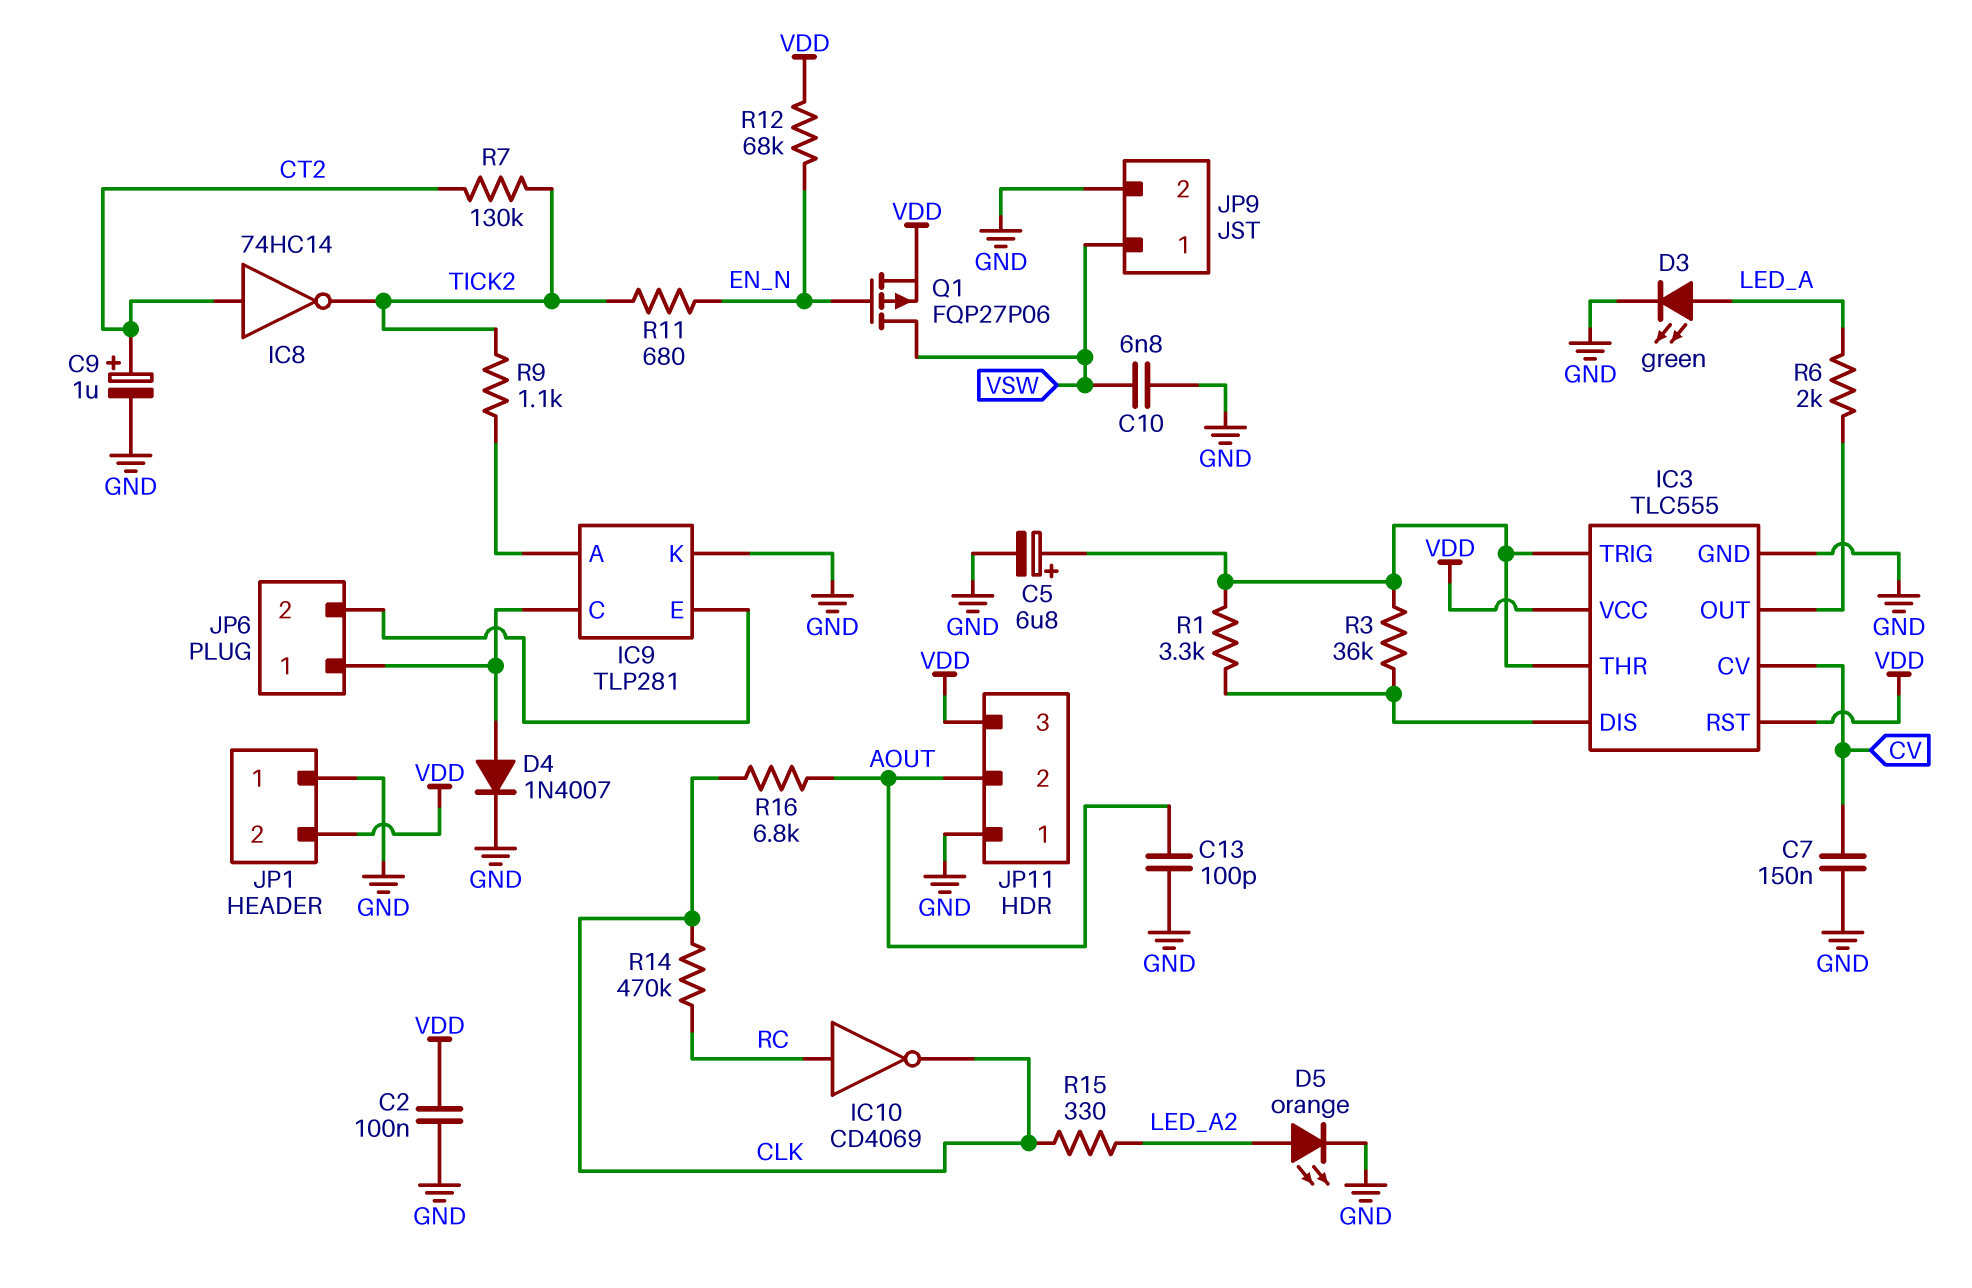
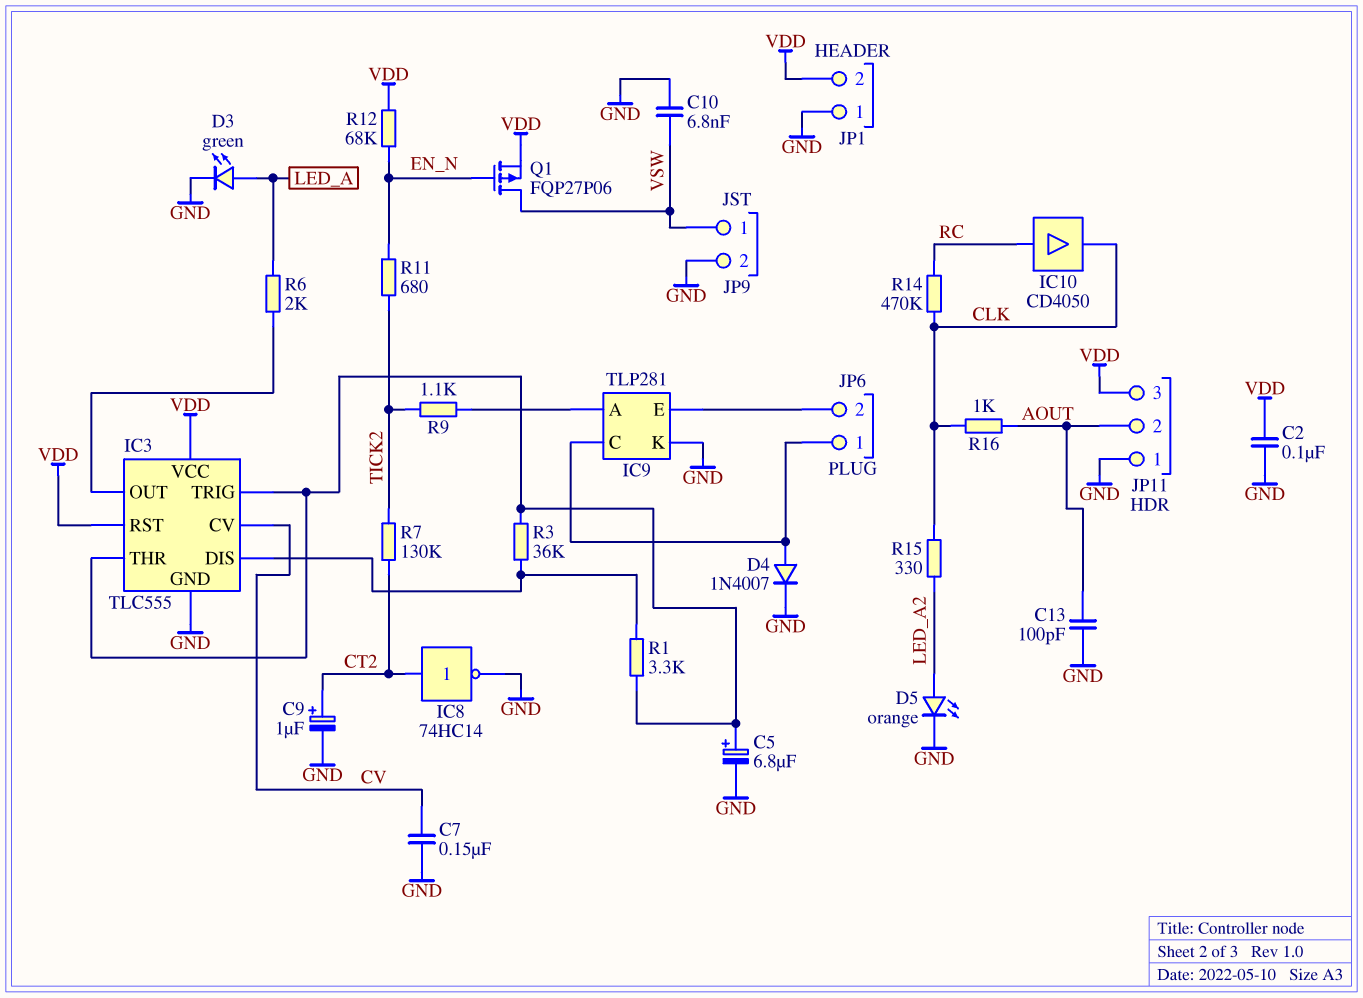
IC8: NOT 74HC14 (in CT2, out TICK2) -> NOT 74HC14 (in CT2, out GND)
IC10: NOT CD4069 (in RC, out CLK) -> buffer CD4050 (in RC, out CLK)
R16: 6.8k (AOUT, CLK) -> 1k (AOUT, CLK)

